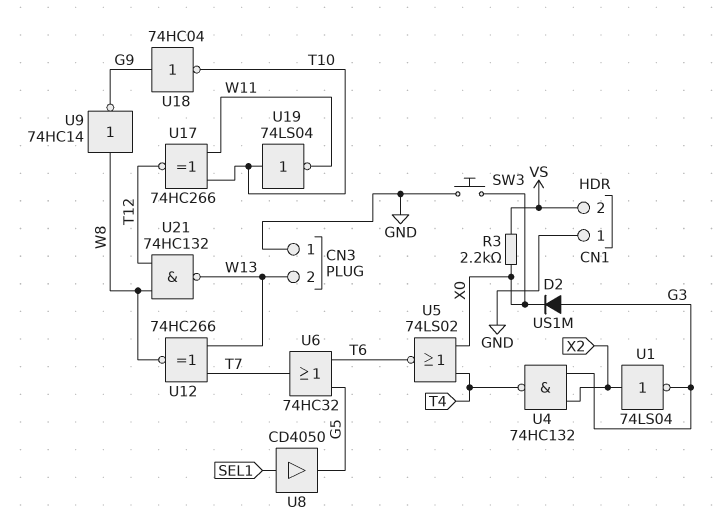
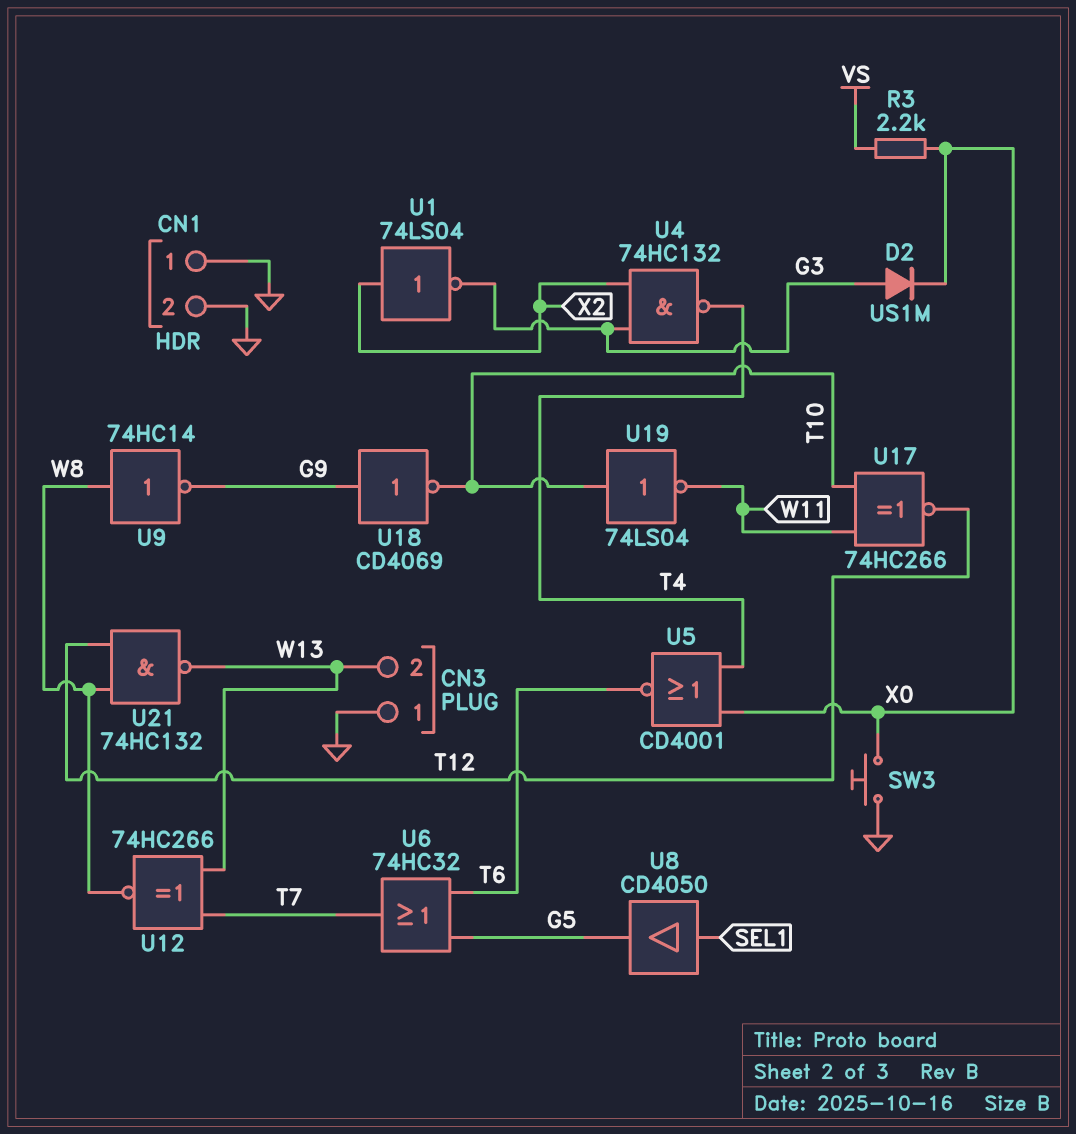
CN1 pin 2: VS -> GND
U5: NOR 74LS02 (in T4, in X0, out T6) -> NOR CD4001 (in T4, in X0, out T6)
U18: NOT 74HC04 (in G9, out T10) -> NOT CD4069 (in G9, out T10)

